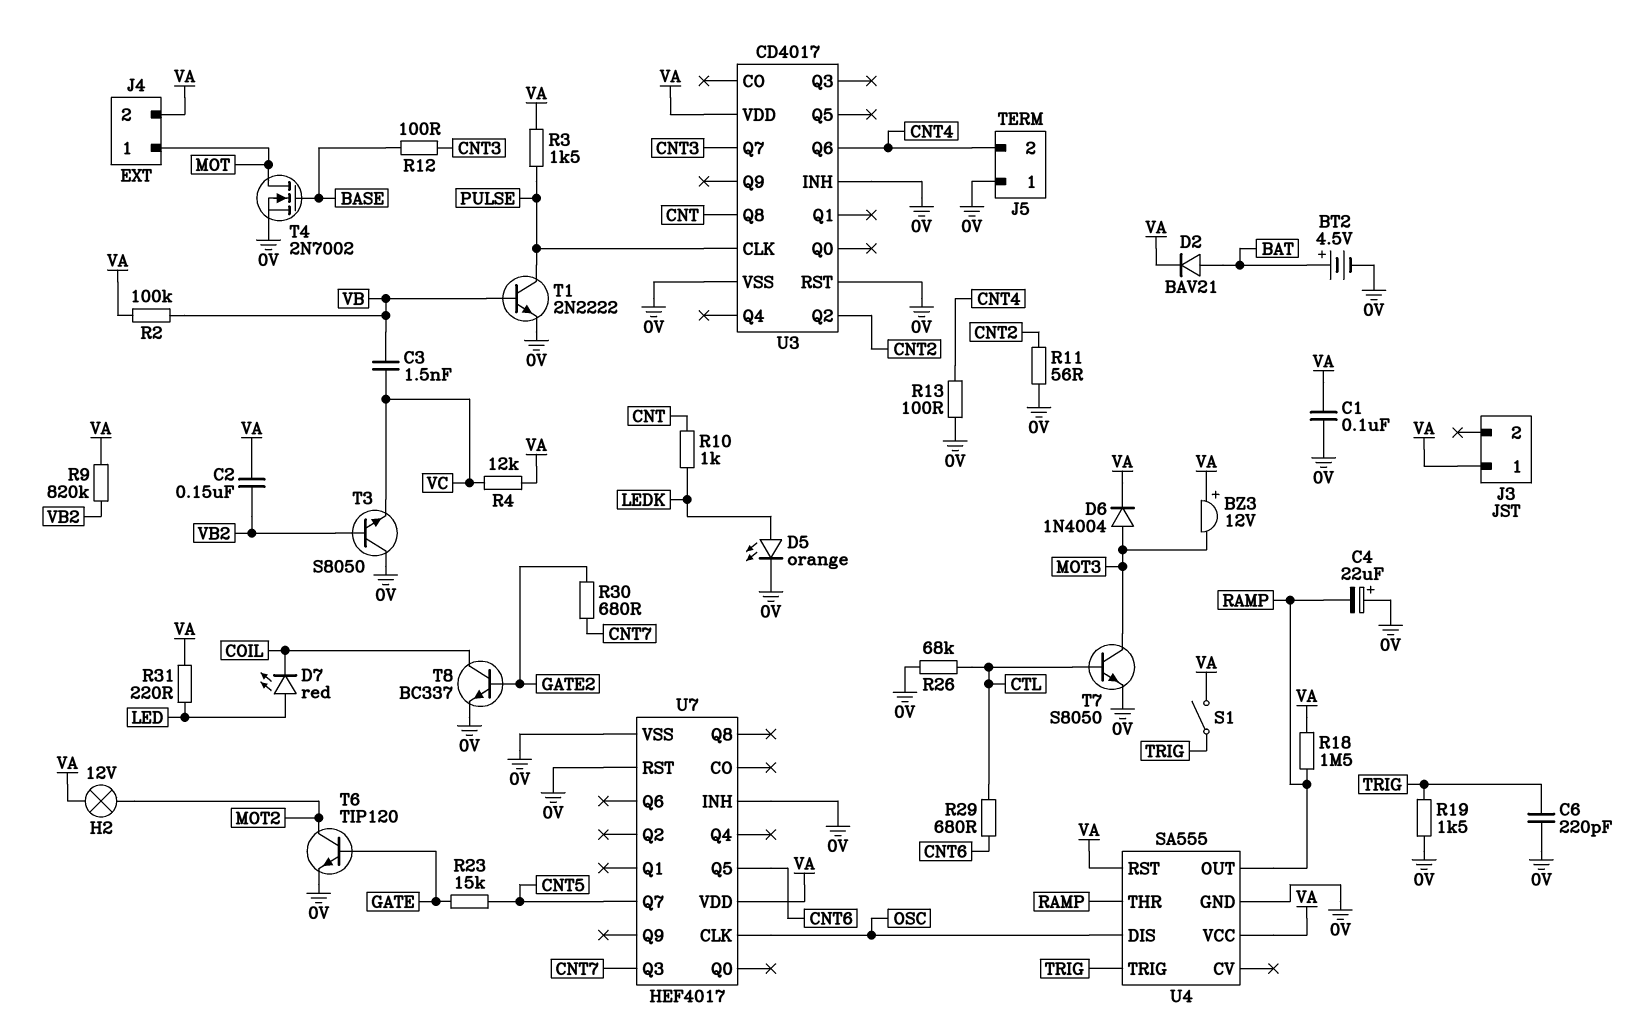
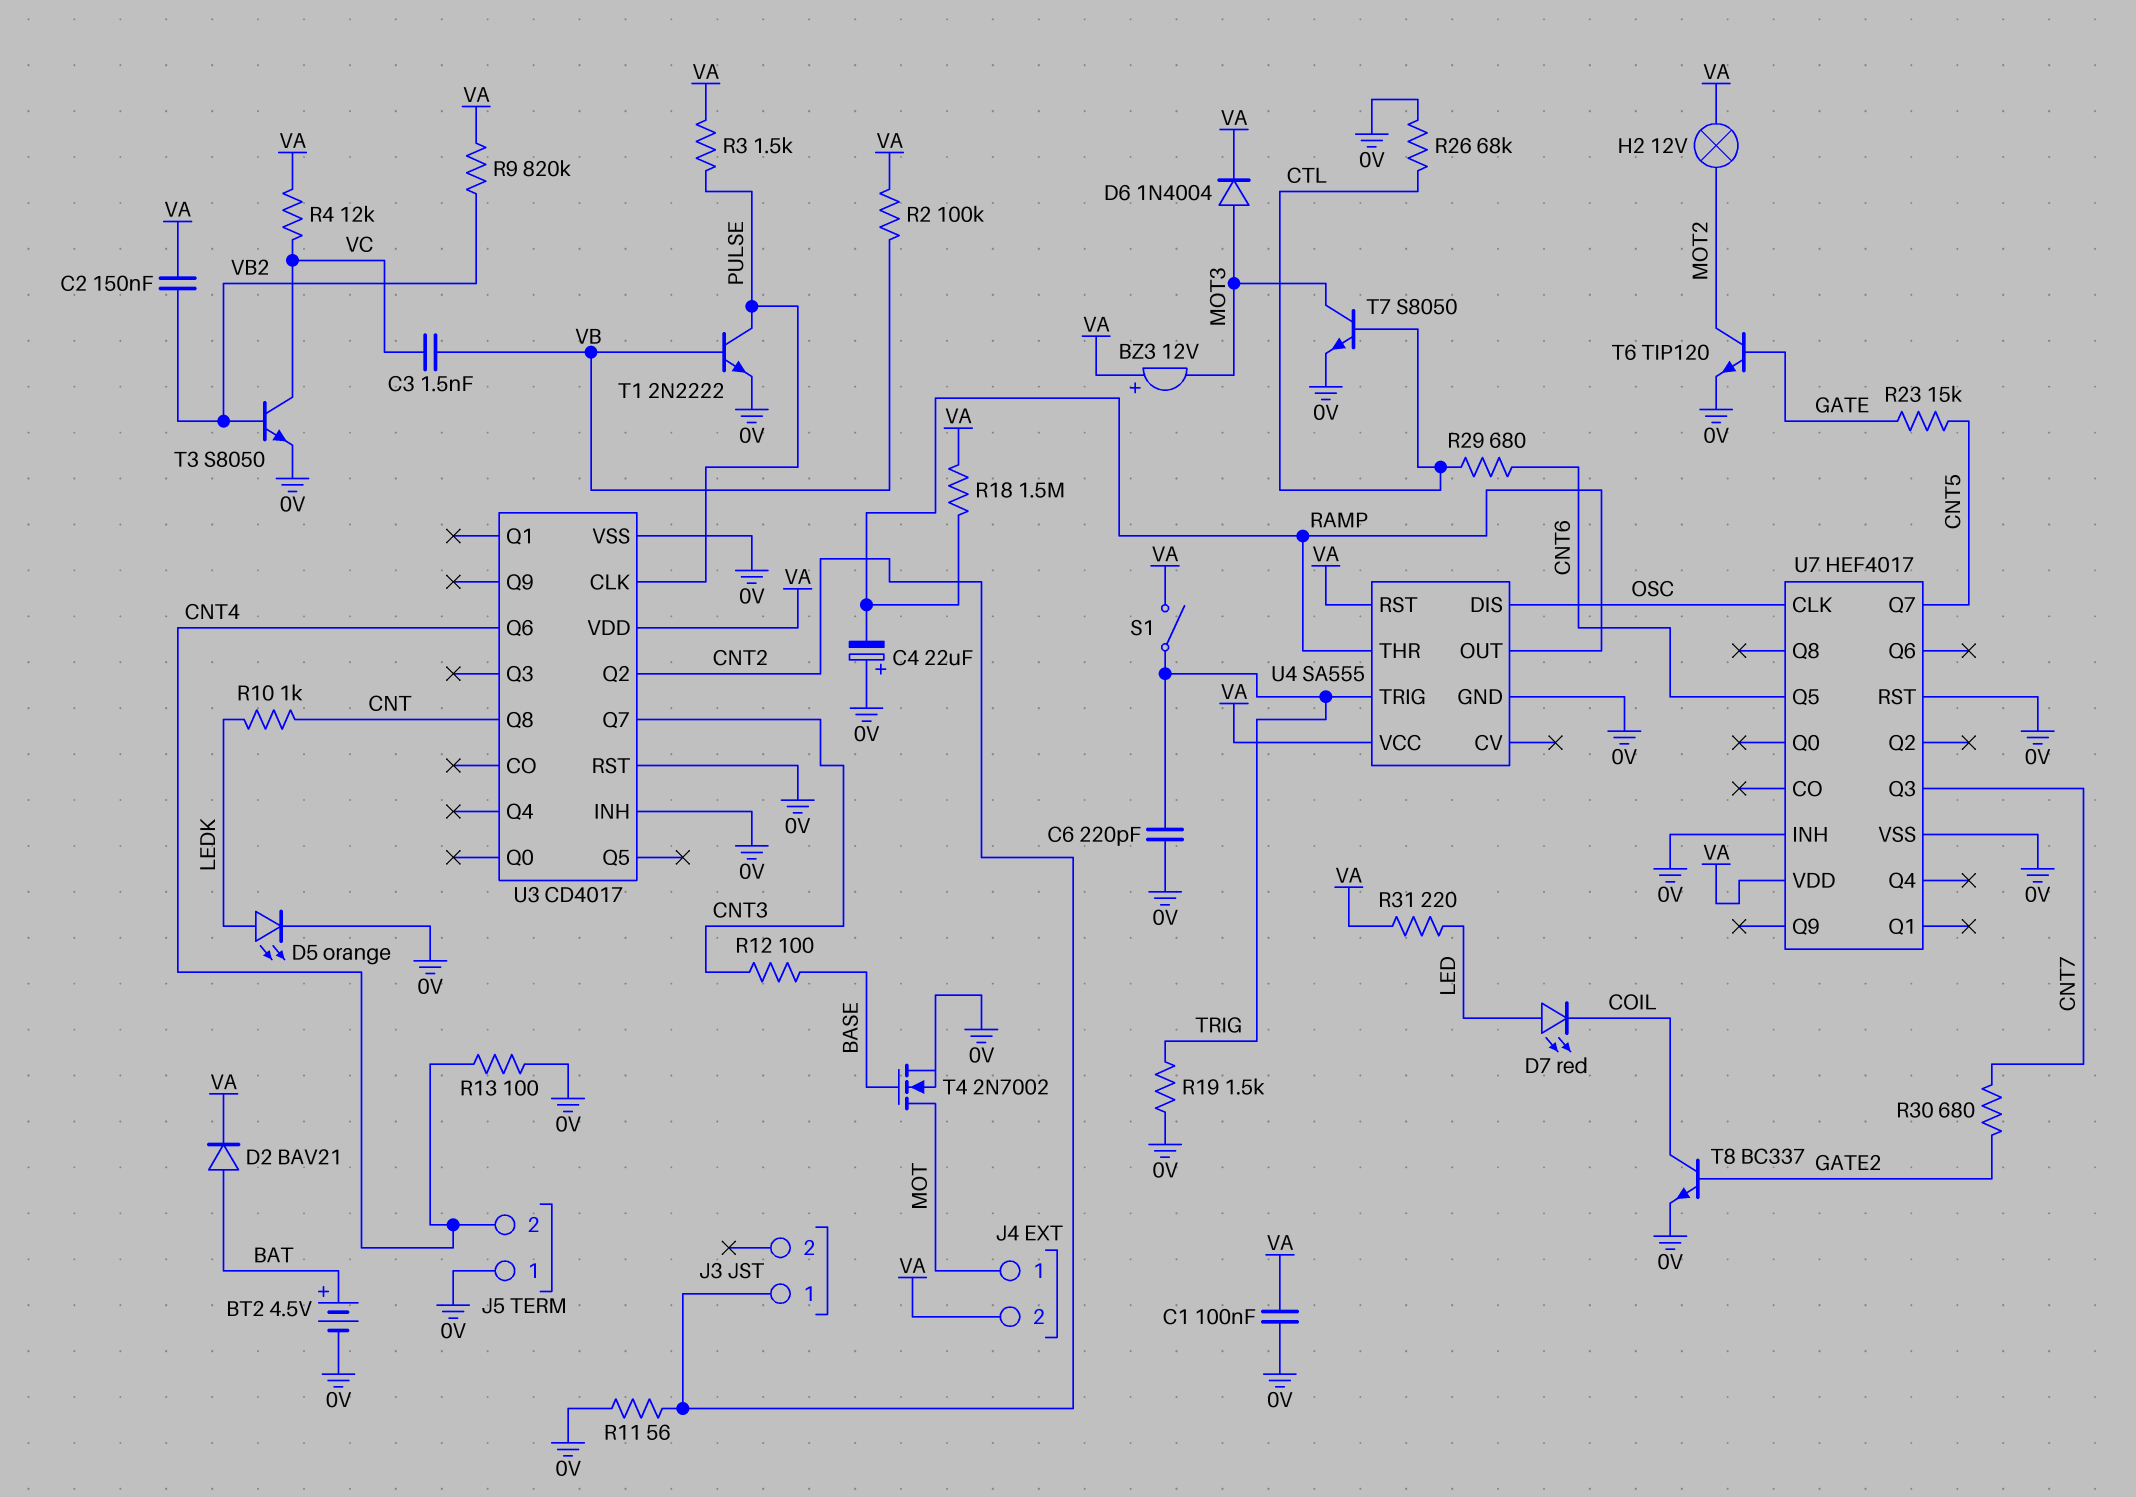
J3 pin 1: VA -> CNT2
T3: NPN S8050 (B VB2, C 0V, E VC) -> NPN S8050 (B VB2, C VC, E 0V)

